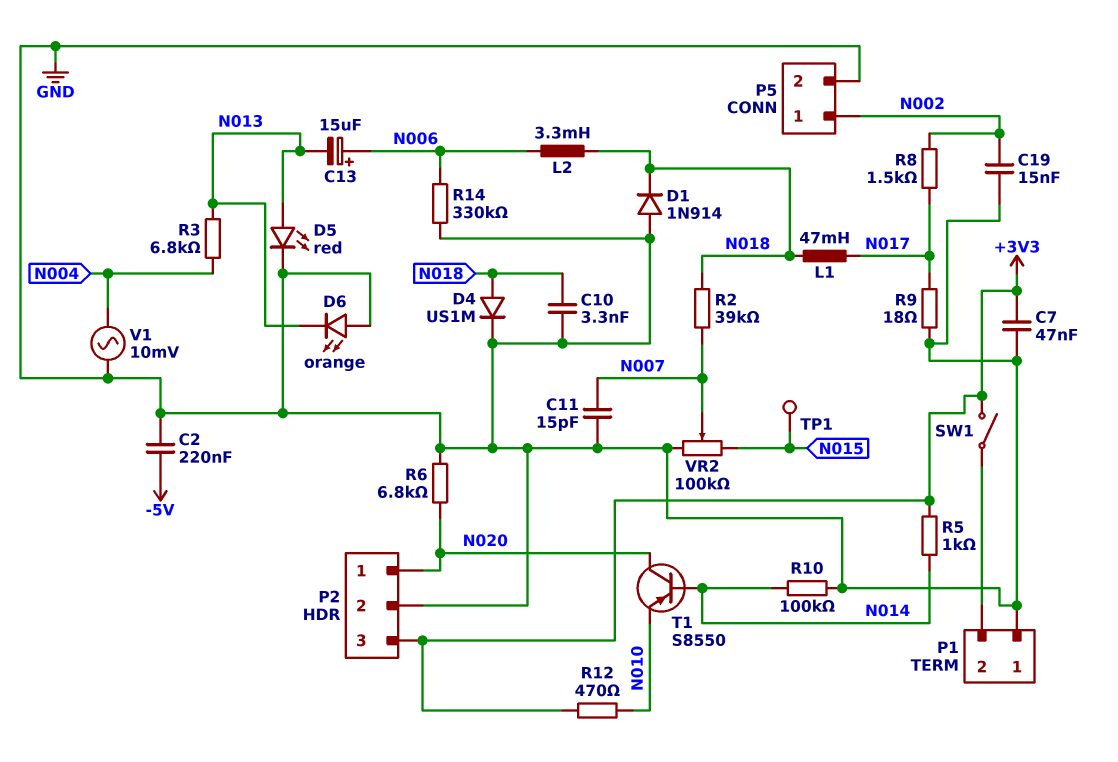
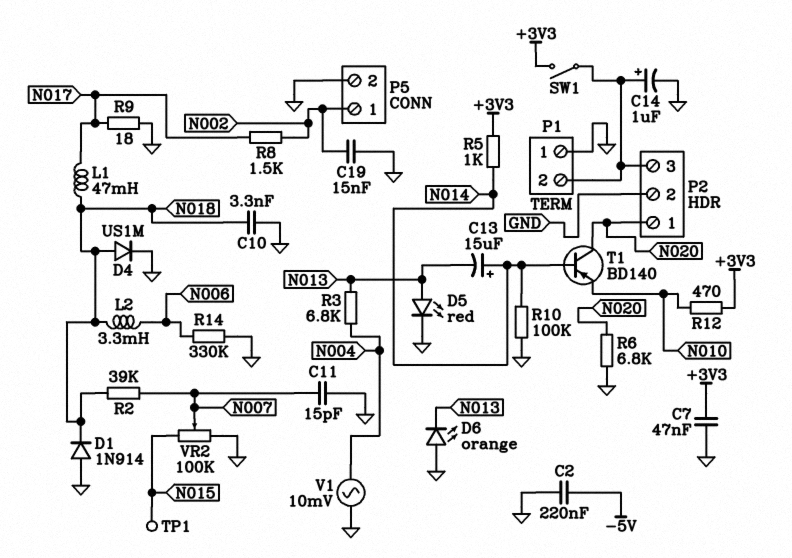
C13: 15uF (plus N006, minus N013) -> 15uF (plus N014, minus N013)
C14: none -> 1uF (plus P1/2, minus GND)
P2 pin 3: +3V3 -> P1/2
T1: PNP S8550 (B N014, C N020, E N010) -> PNP BD140 (B N014, C N020, E N010)

